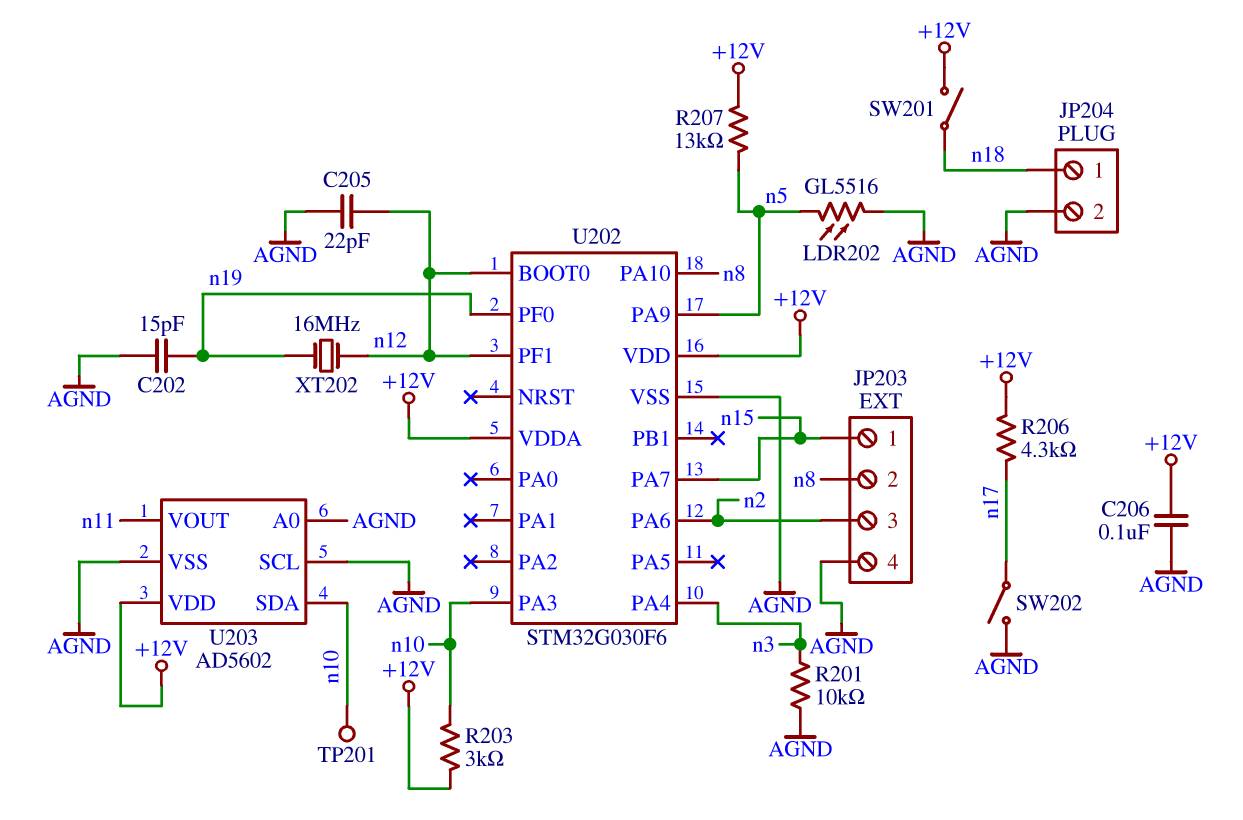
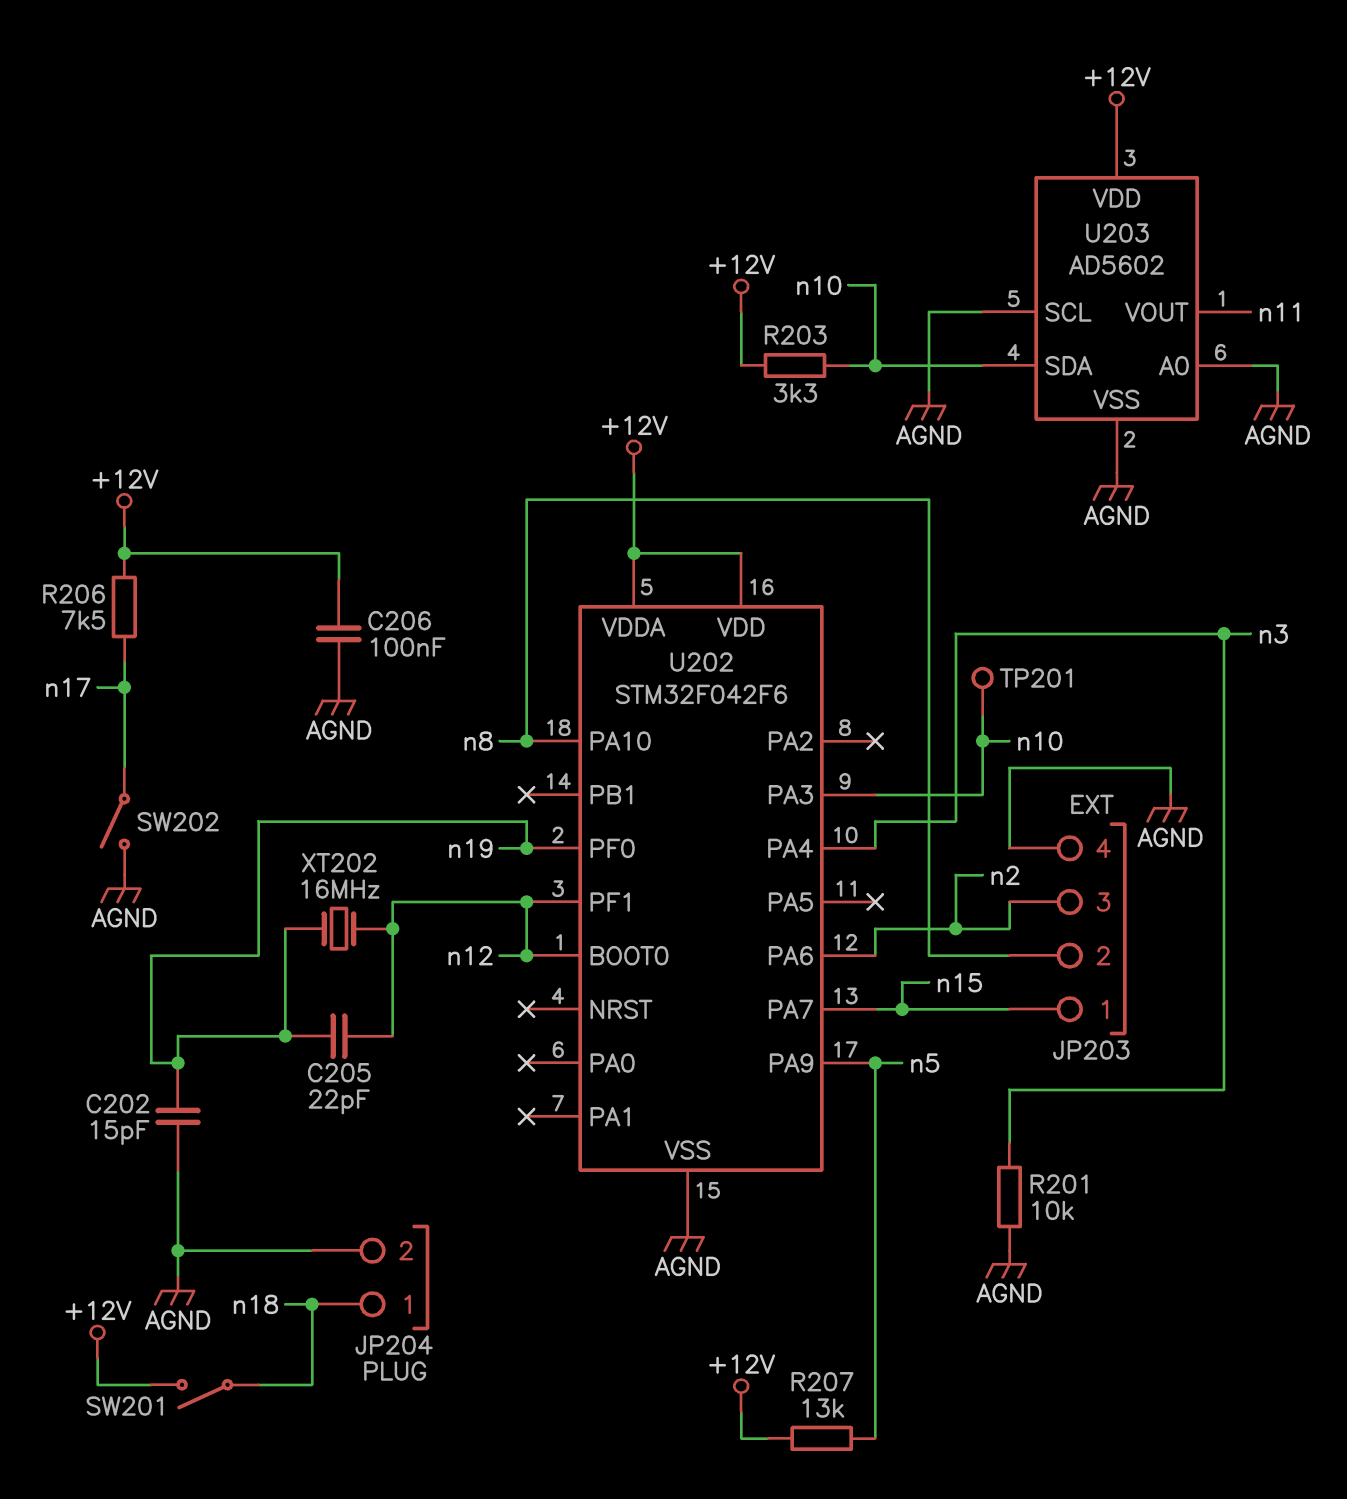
C205: 22pF (AGND, n12) -> 22pF (n12, n19)
LDR202: GL5516 (AGND, n5) -> none
R203: 3k (+12V, n10) -> 3.3k (+12V, n10)
R206: 4.3k (+12V, n17) -> 7.5k (+12V, n17)
U202: STM32G030F6 -> STM32F042F6

